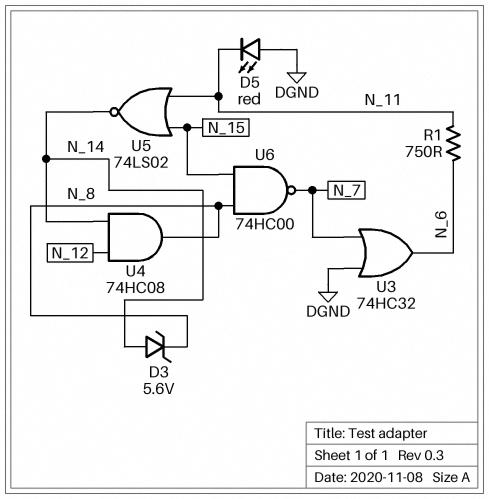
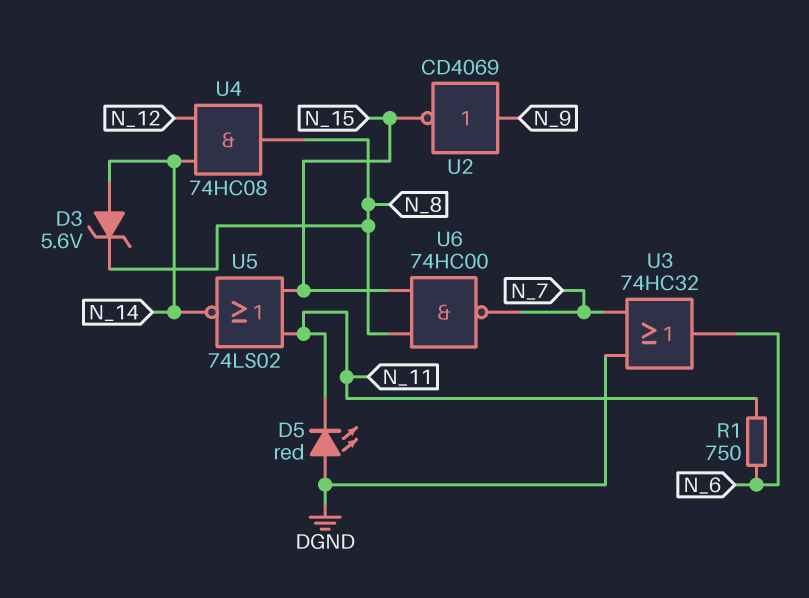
U2: none -> NOT CD4069 (in N_9, out N_15)

